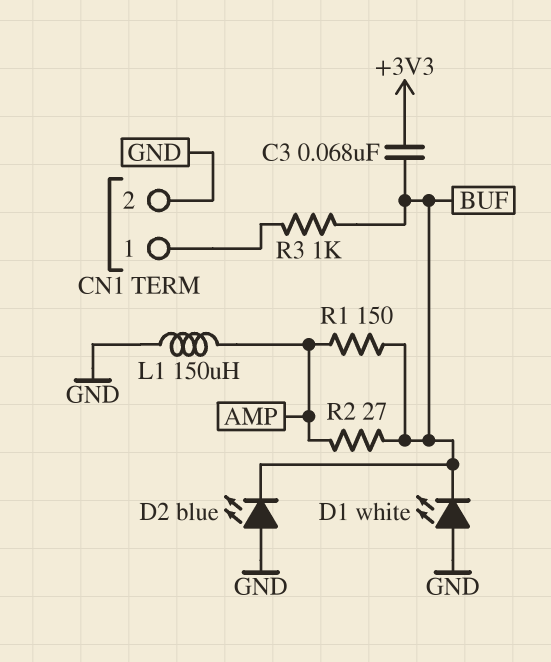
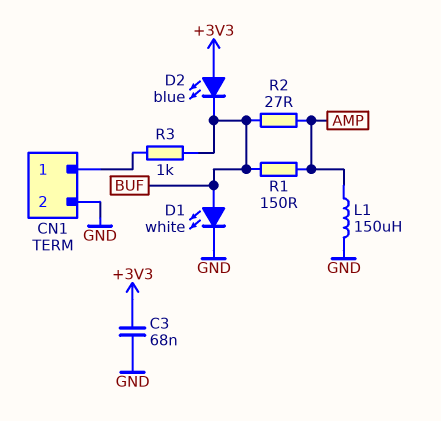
C3: 68nF (+3V3, BUF) -> 68nF (+3V3, GND)
D1: LED white (A GND, K BUF) -> LED white (A BUF, K GND)
D2: LED blue (A GND, K BUF) -> LED blue (A +3V3, K BUF)

